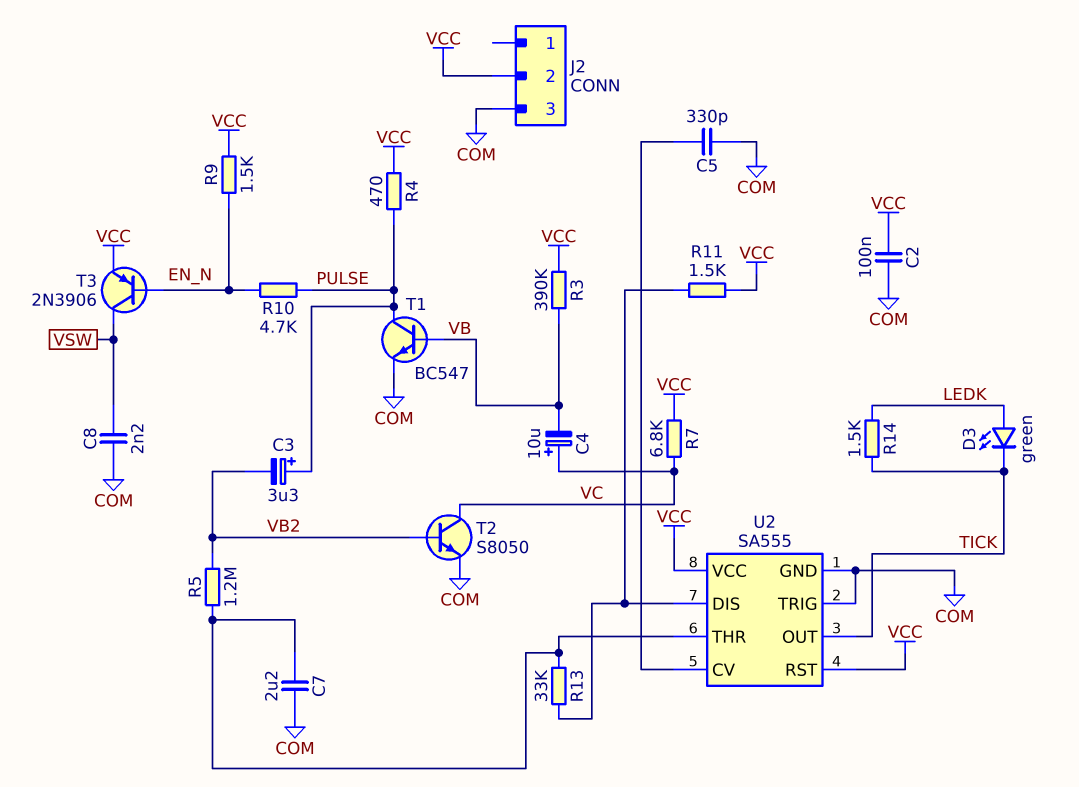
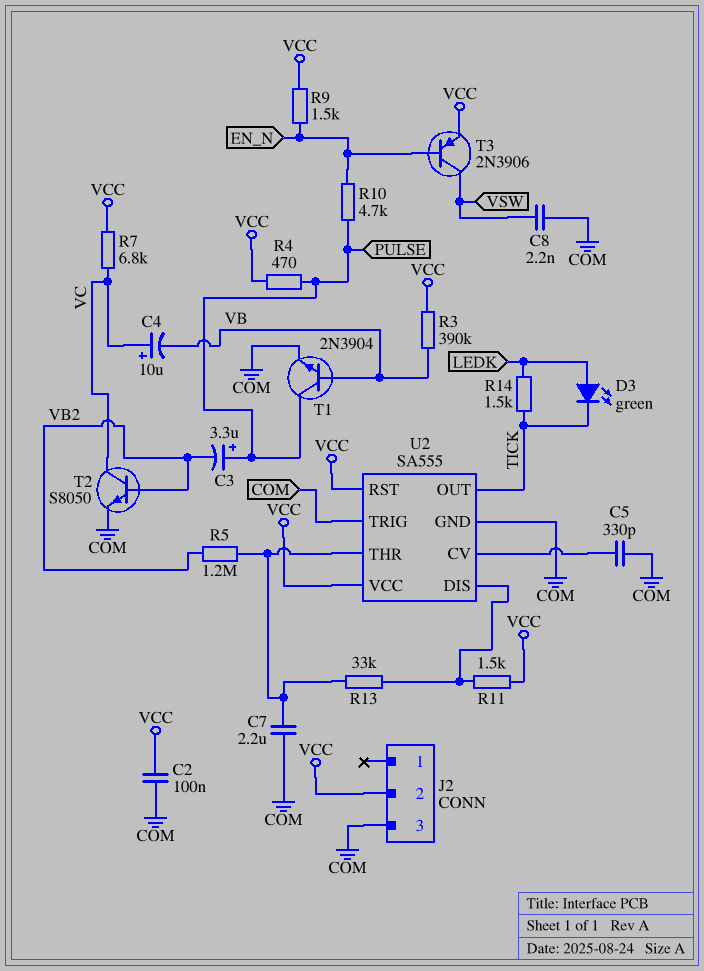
T1: NPN BC547 (B VB, C PULSE, E COM) -> NPN 2N3904 (B VB, C PULSE, E COM)

